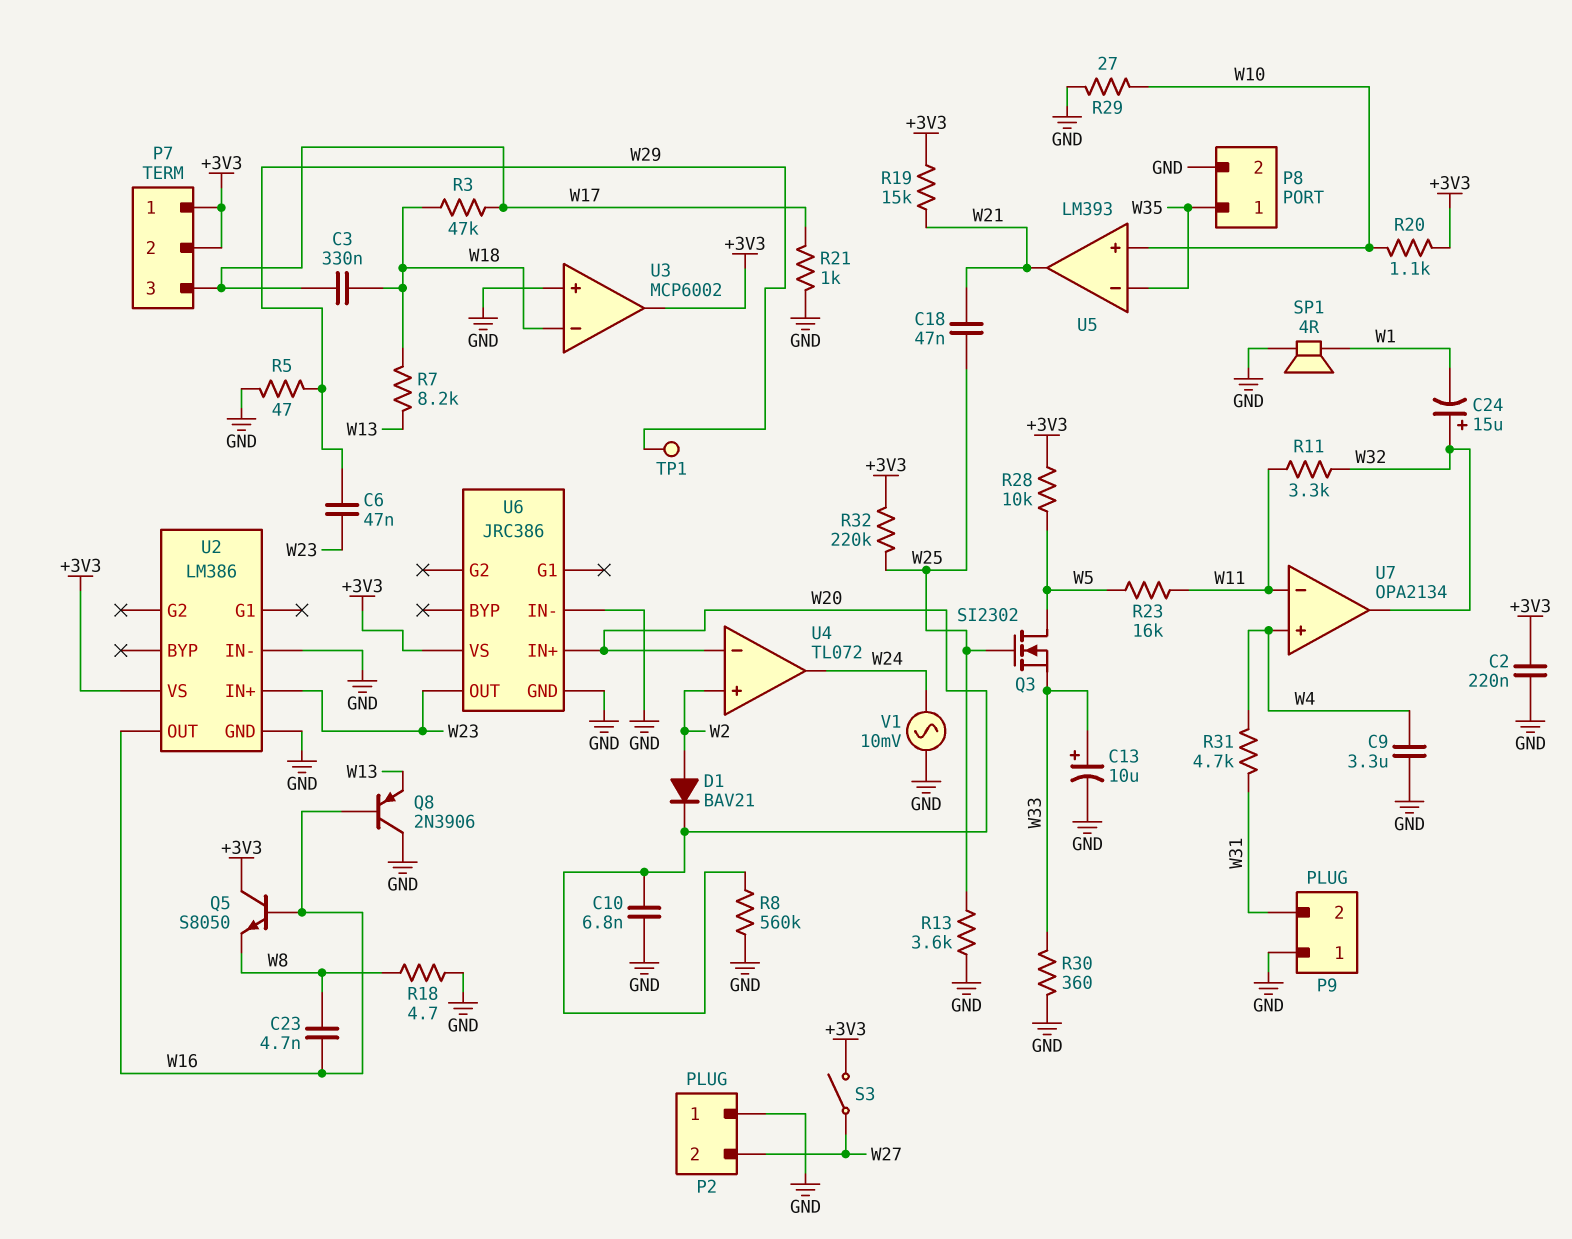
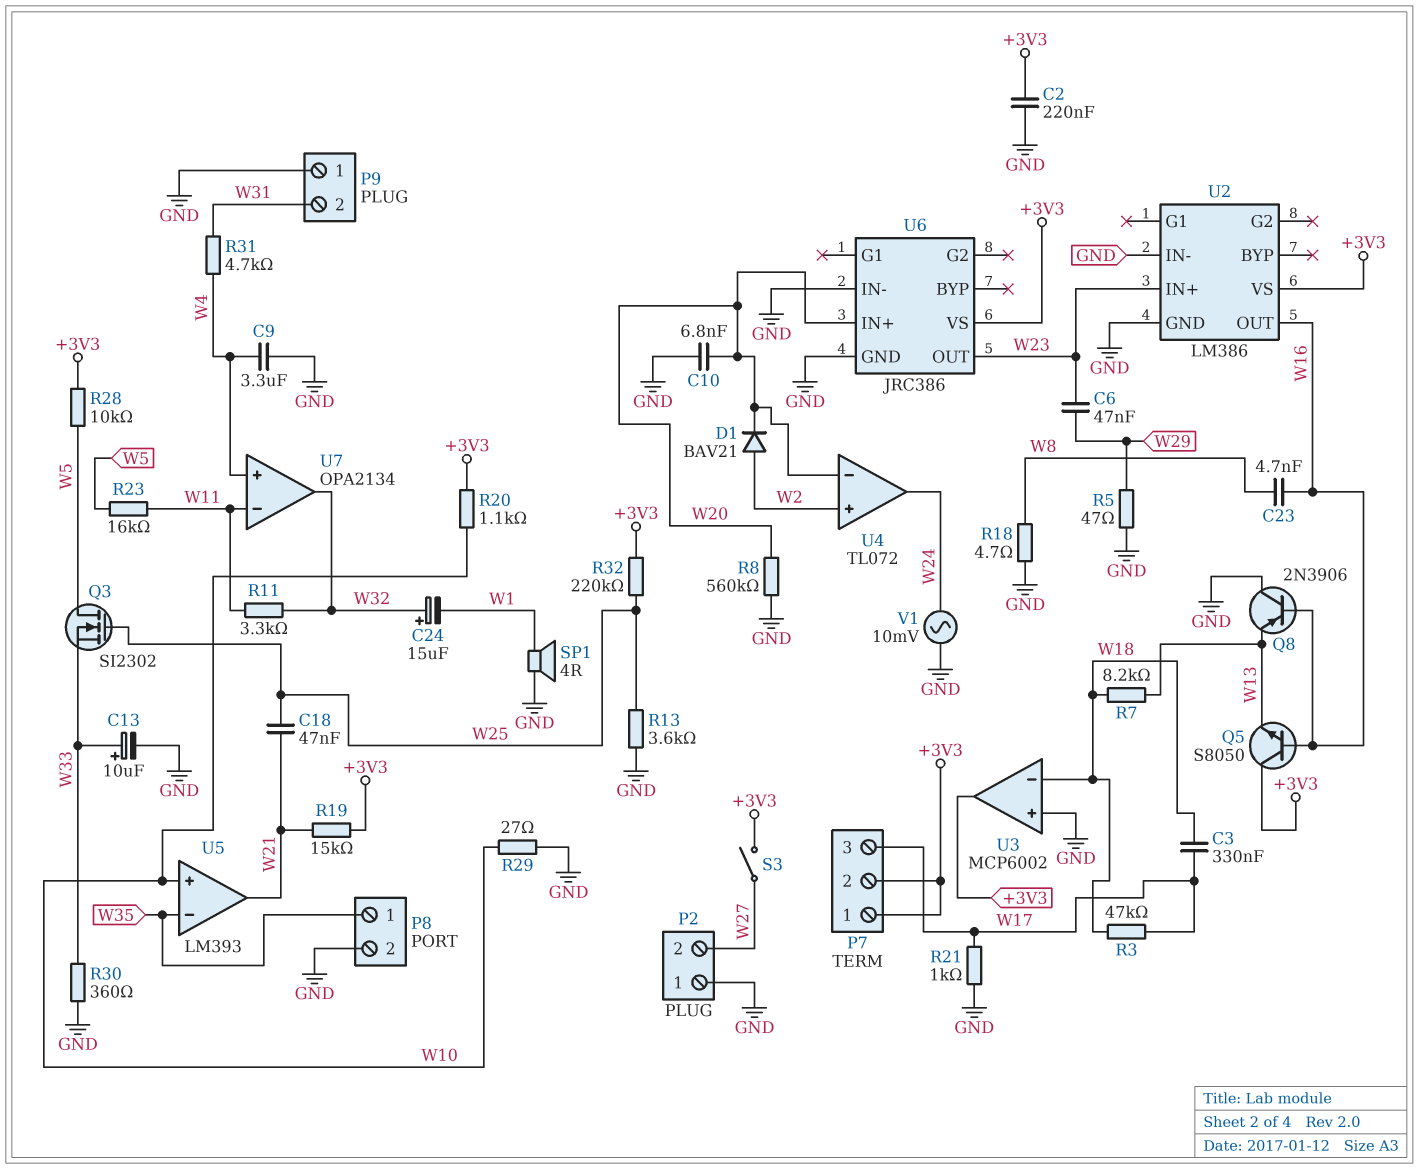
Q5: NPN S8050 (B W16, C +3V3, E W8) -> NPN S8050 (B W16, C +3V3, E W13)
TP1: test point (W29) -> none

